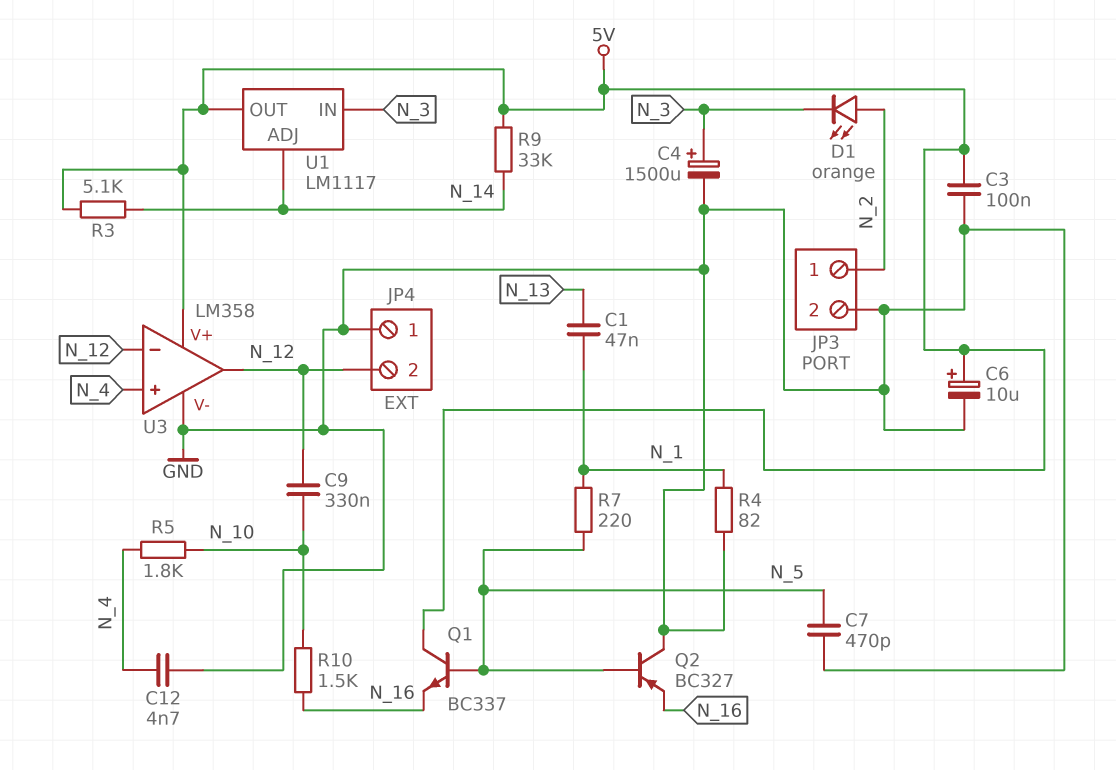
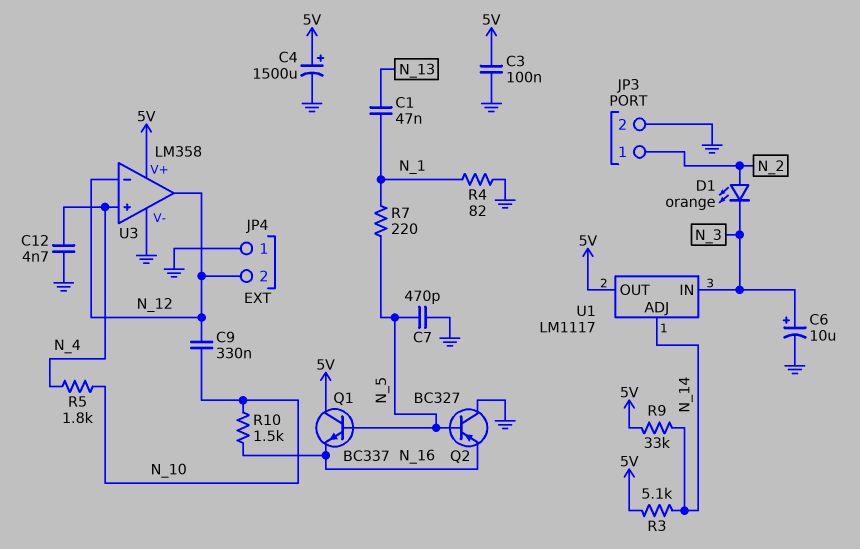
C4: 1500uF (plus N_3, minus GND) -> 1500uF (plus 5V, minus GND)
C6: 10uF (plus 5V, minus GND) -> 10uF (plus N_3, minus GND)

